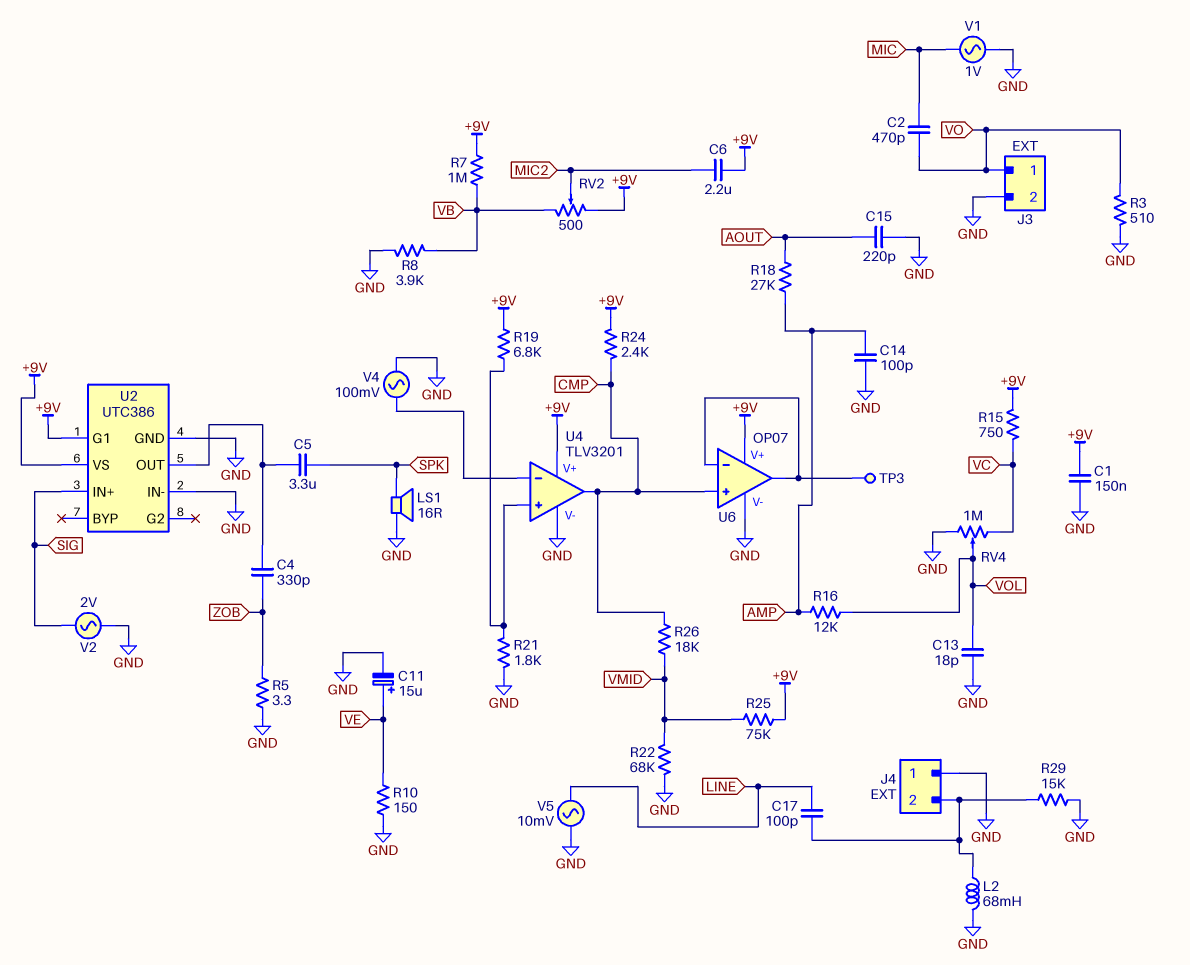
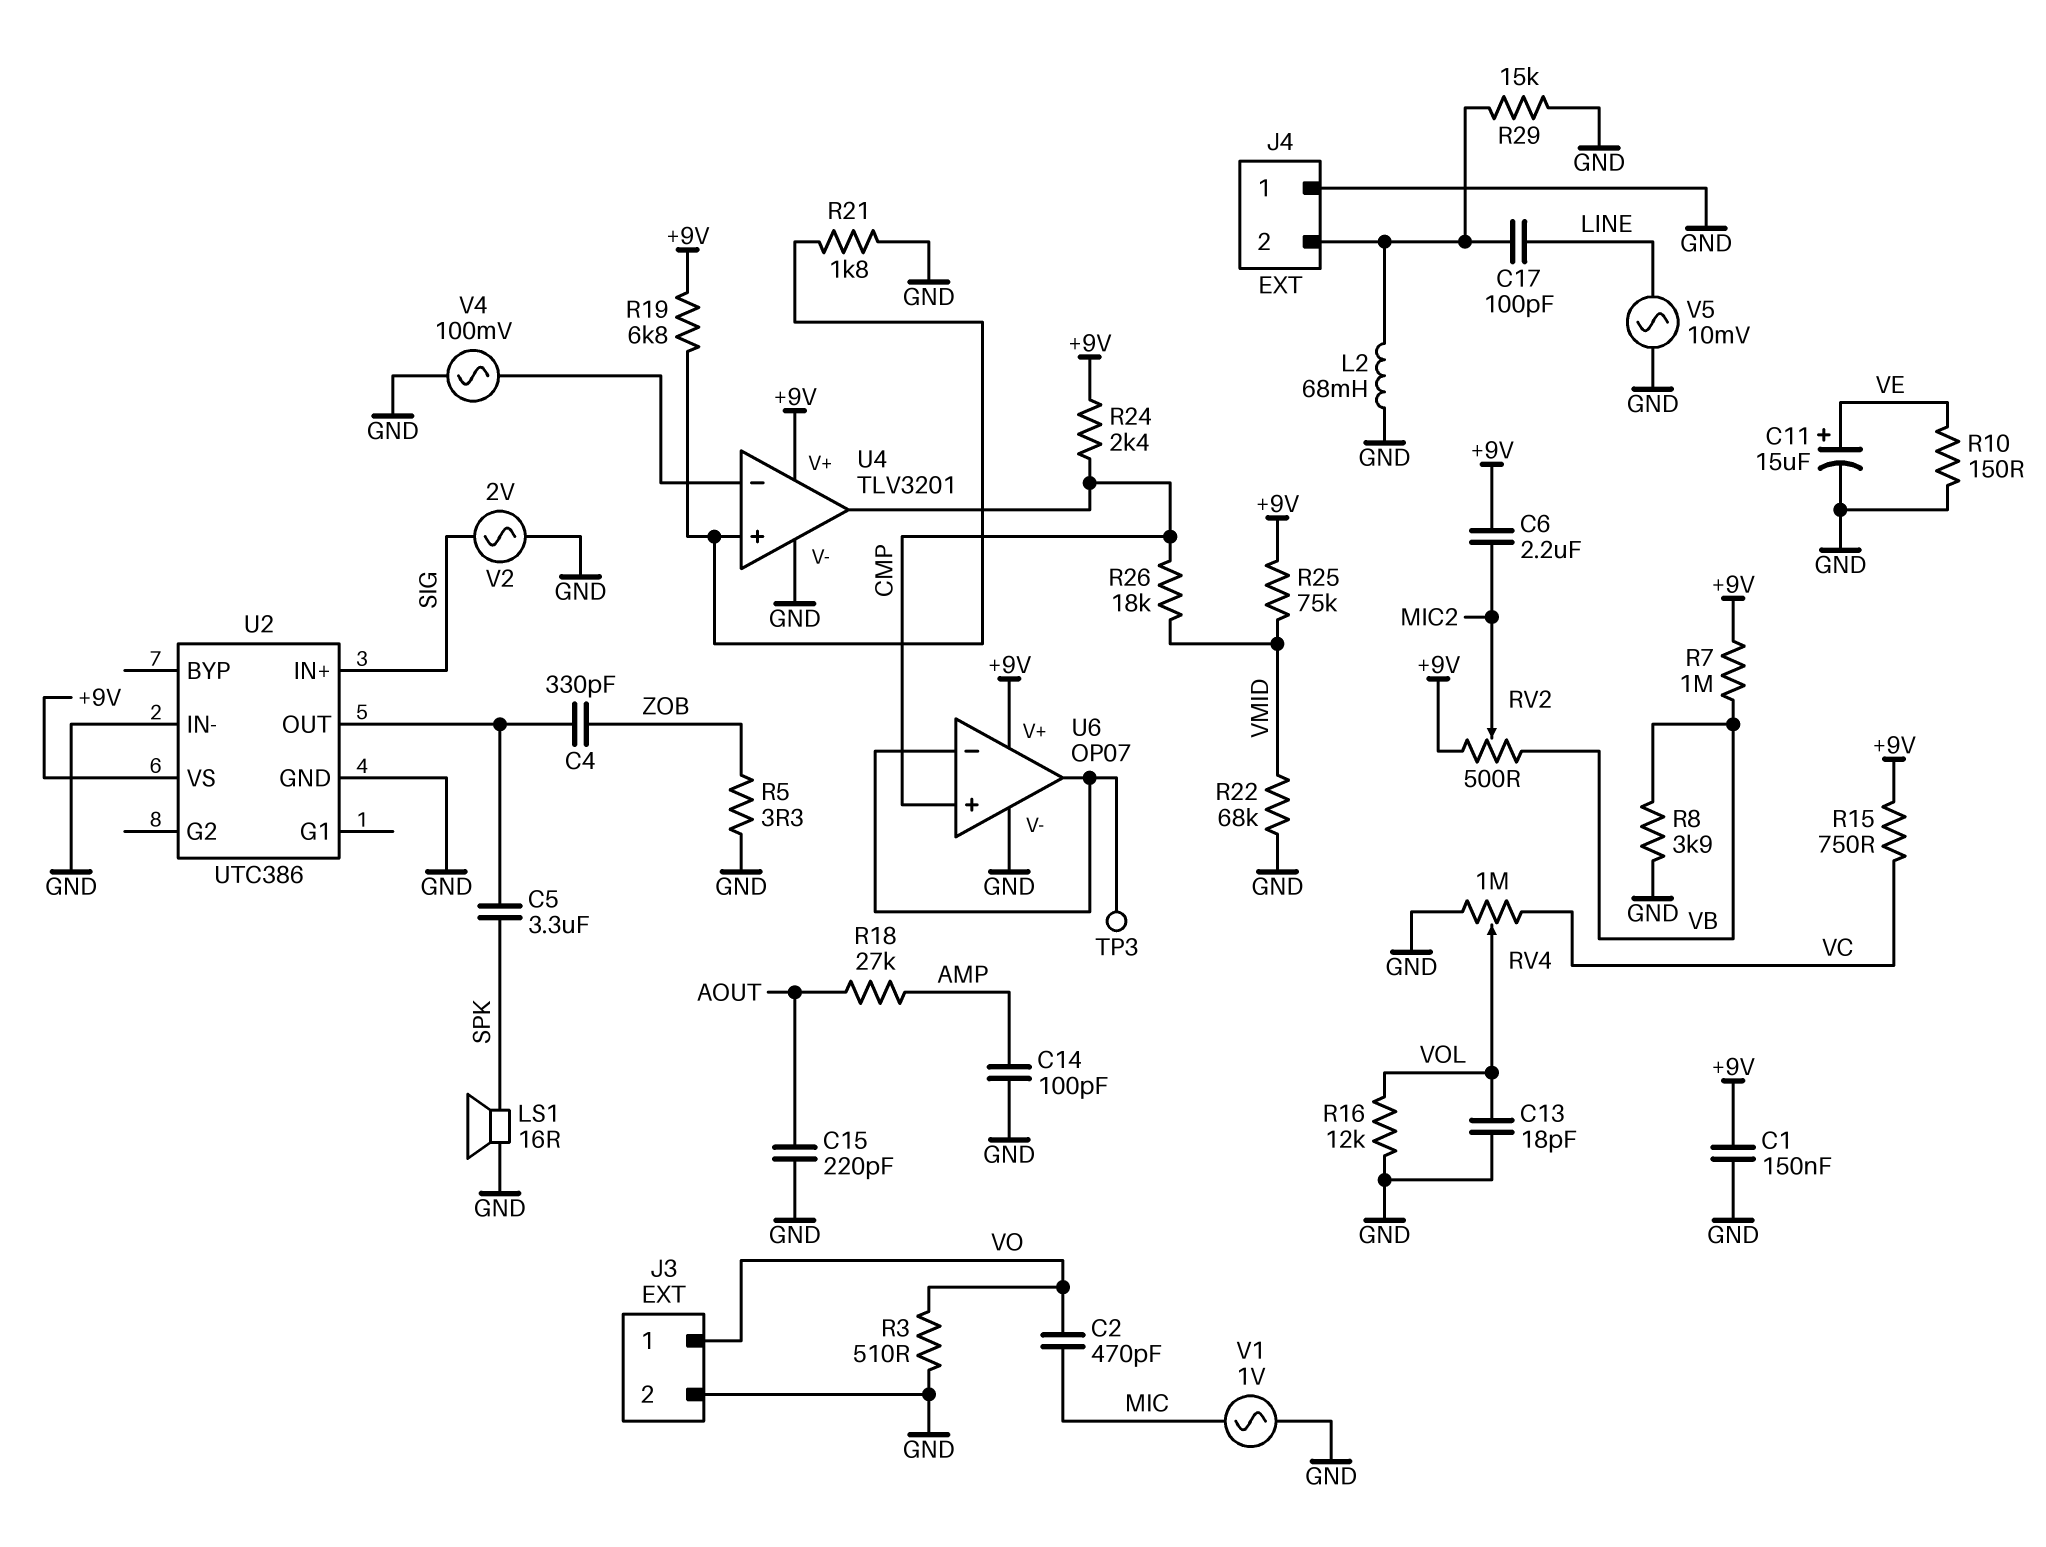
R16: 12k (AMP, VOL) -> 12k (GND, VOL)
U2 pin G1: +9V -> none

